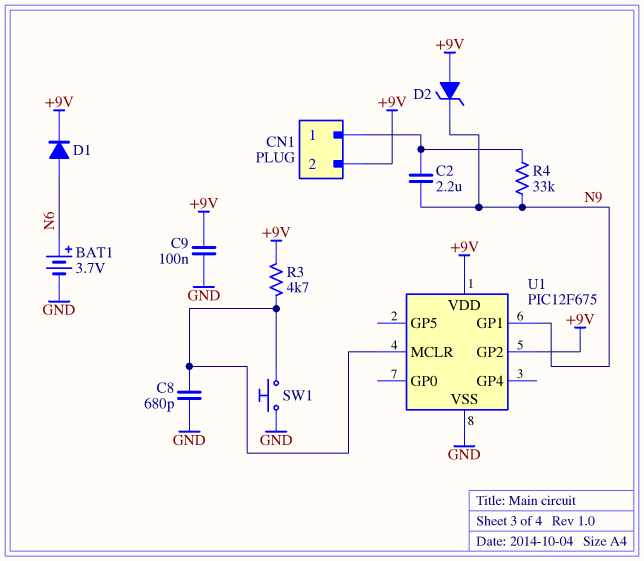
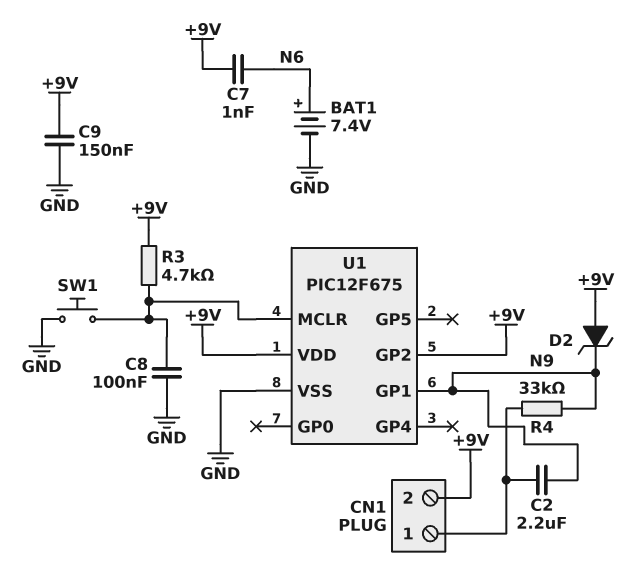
BAT1: 3.7V (plus N6, minus GND) -> 7.4V (plus N6, minus GND)
C7: none -> 1nF (+9V, N6)
C8: 680pF (GND, U1/MCLR) -> 100nF (GND, U1/MCLR)
C9: 100nF (+9V, GND) -> 150nF (+9V, GND)
D1: diode (A N6, K +9V) -> none

